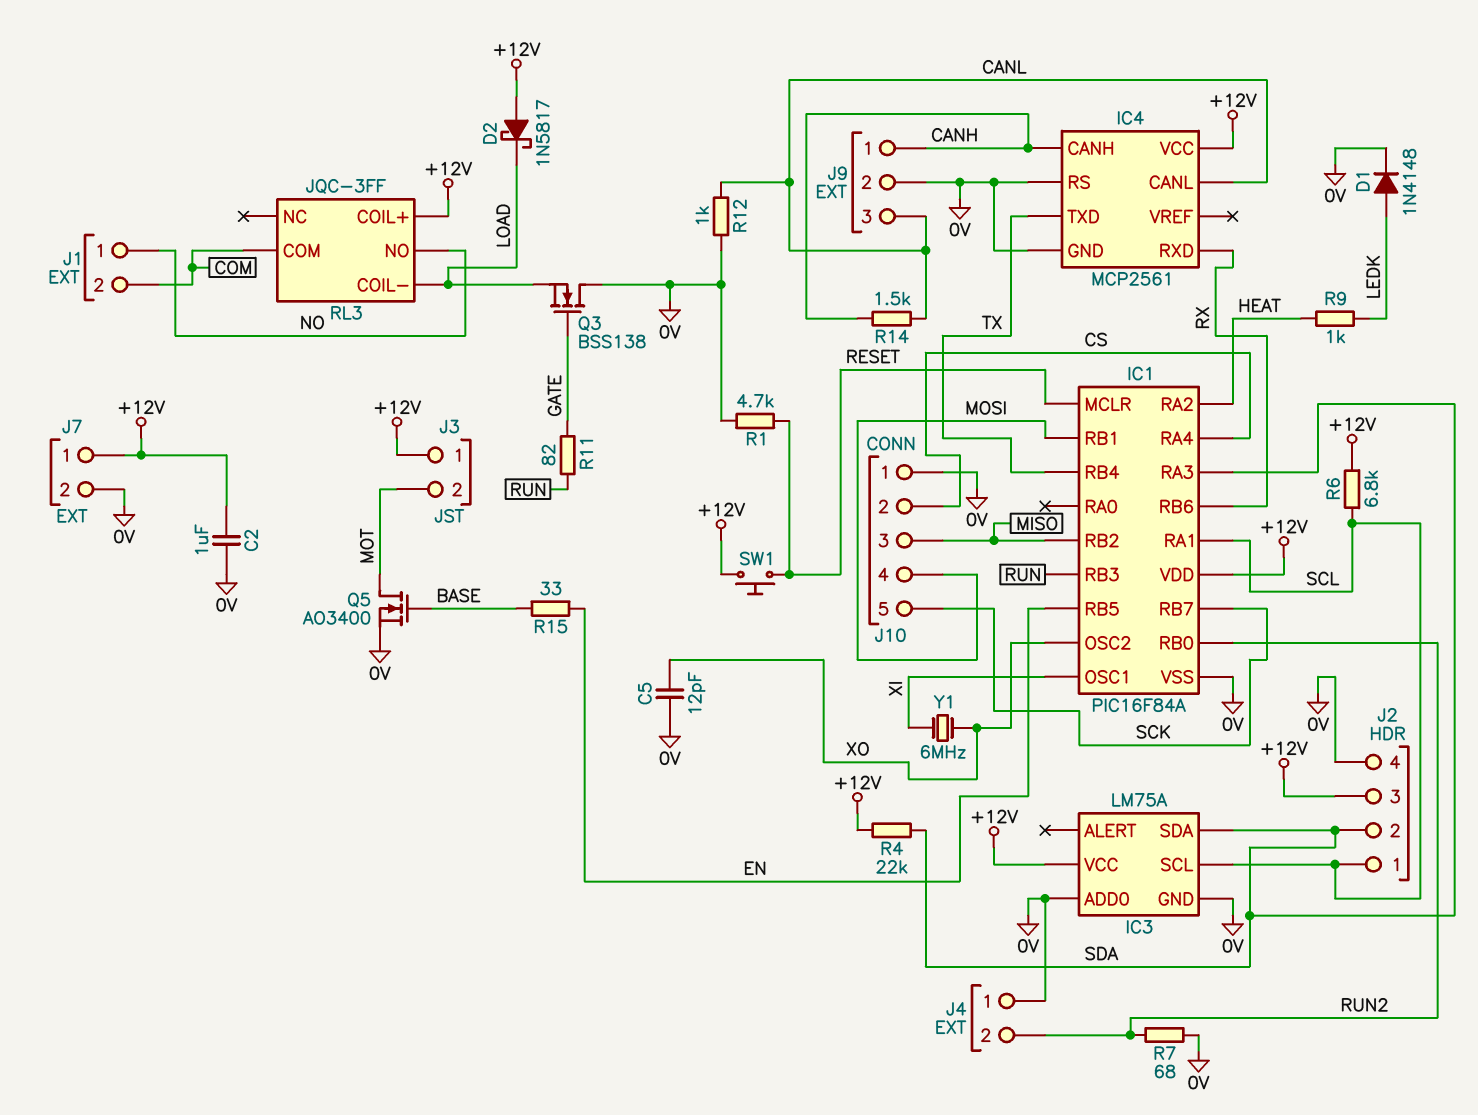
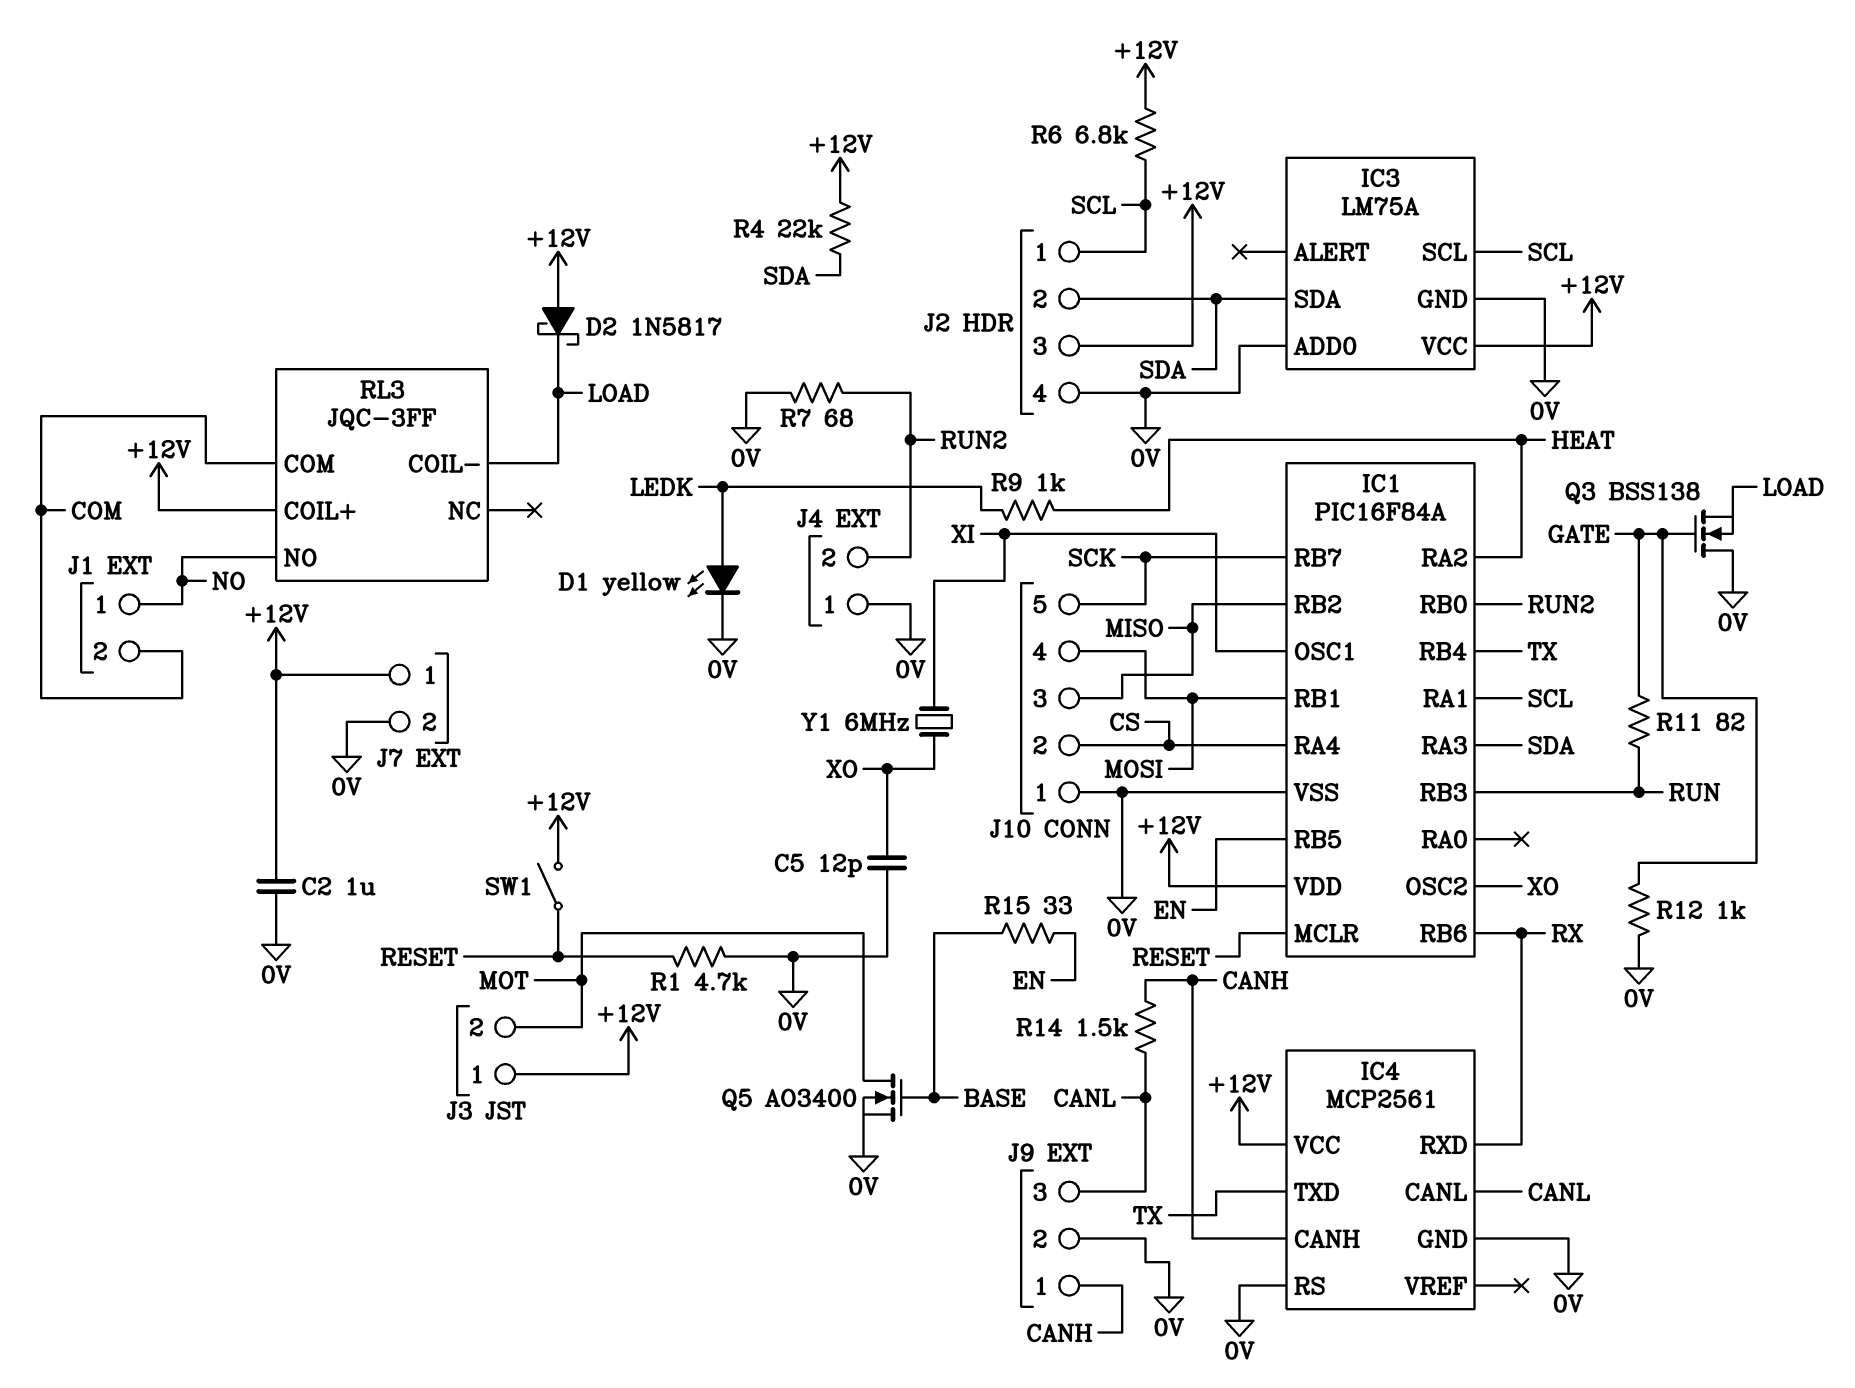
D1: diode 1N4148 (A LEDK, K 0V) -> LED yellow (A LEDK, K 0V)
R12: 1k (0V, CANL) -> 1k (0V, GATE)
SW1: button (+12V, RESET) -> switch (+12V, RESET)

